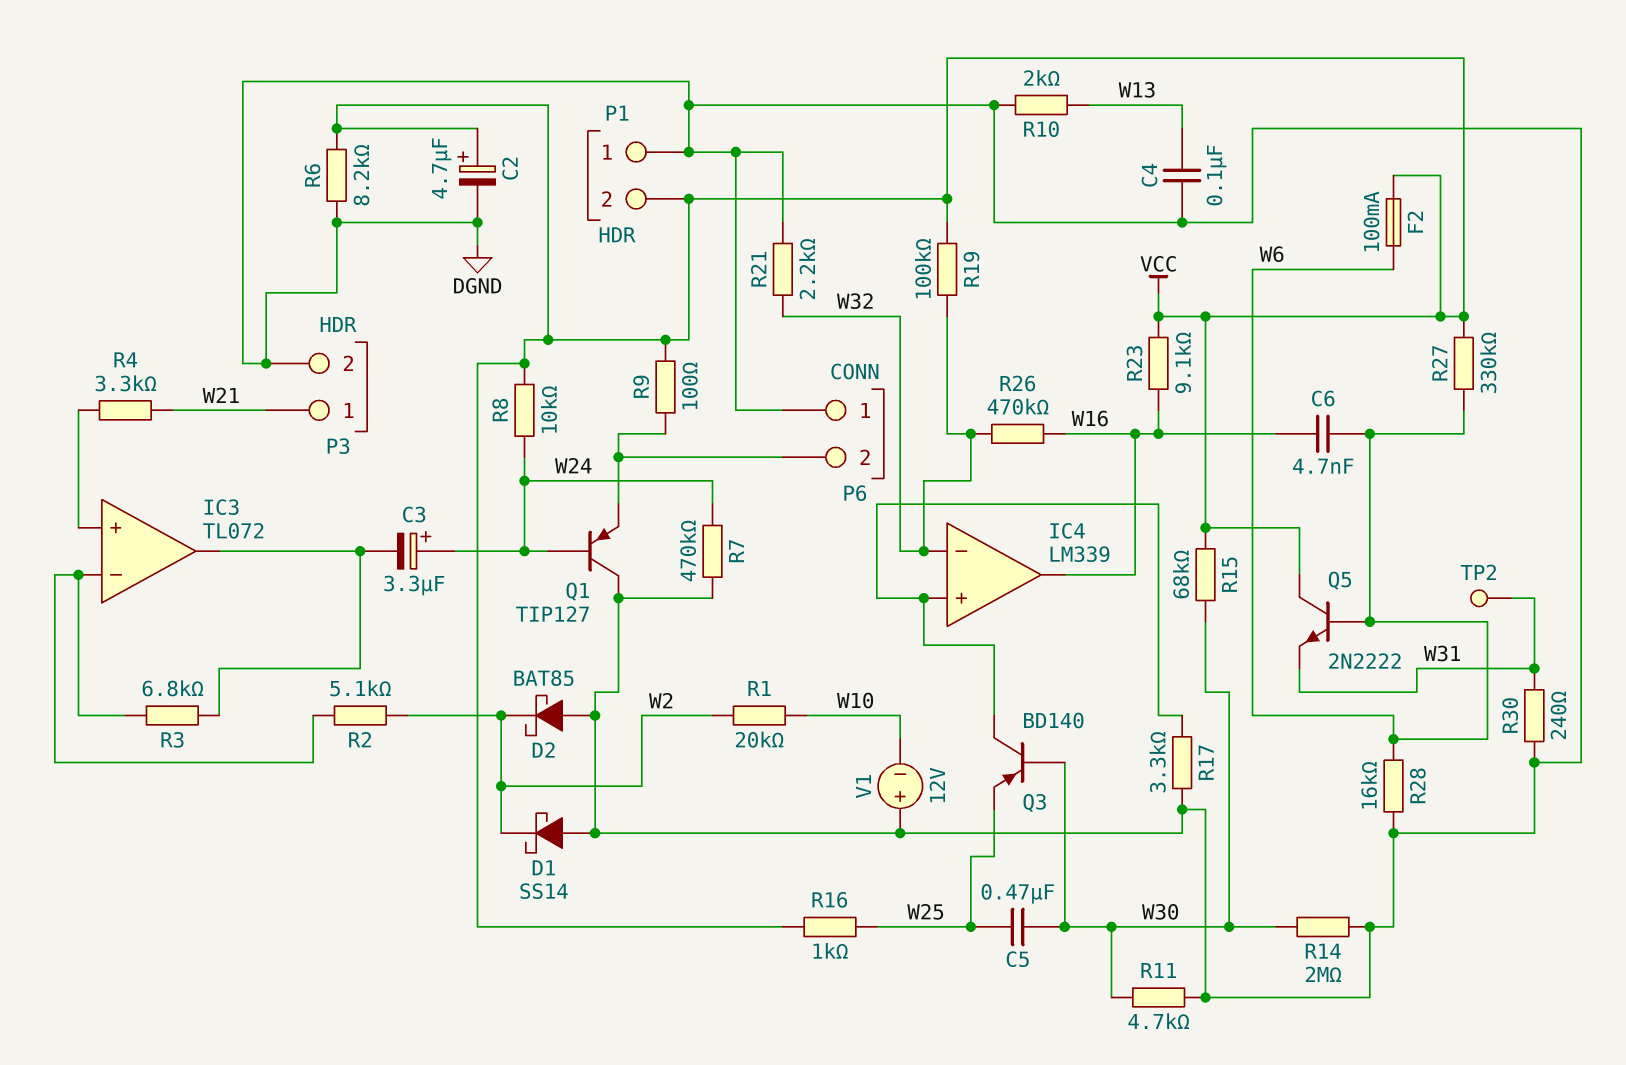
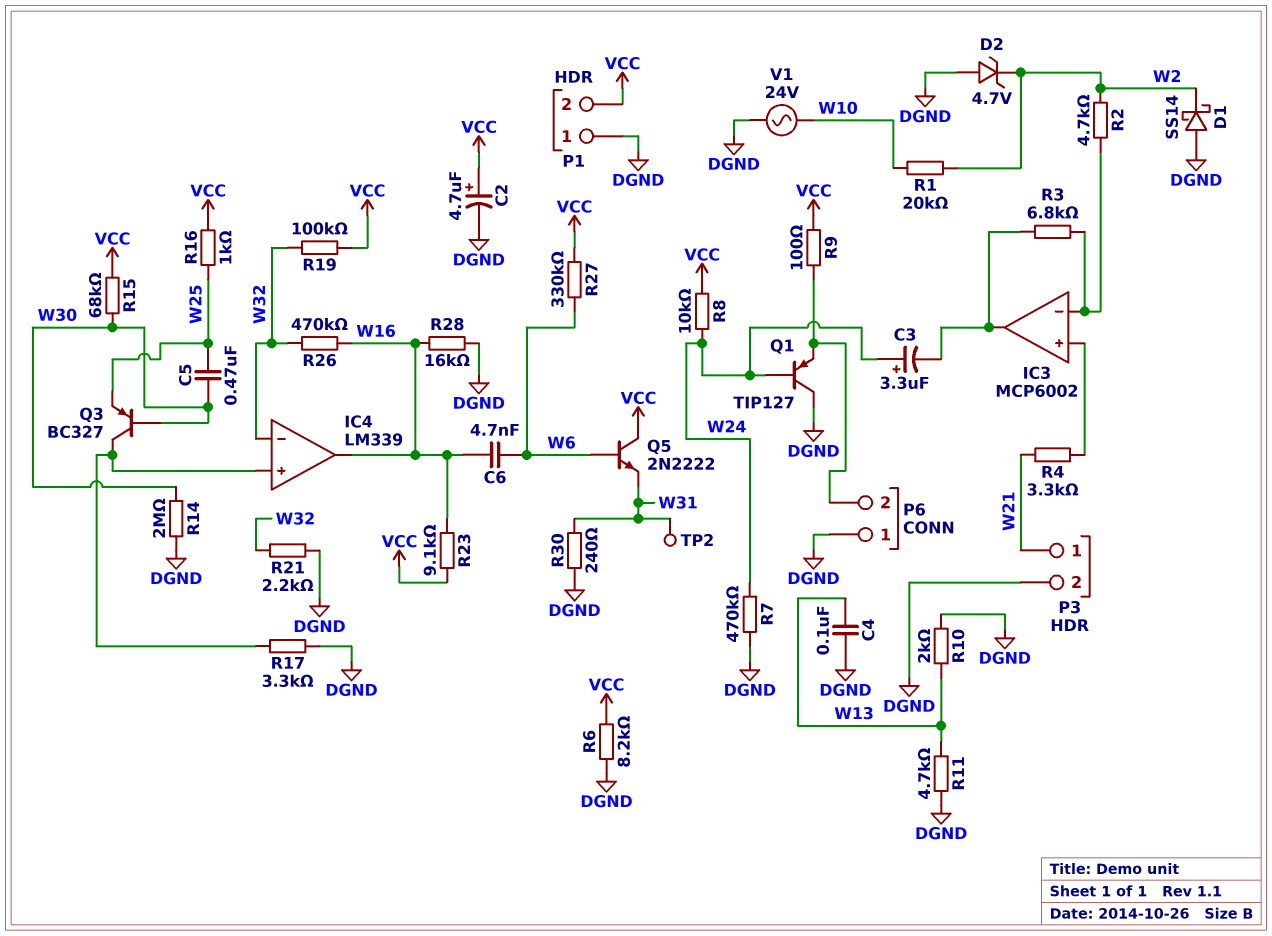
D2: schottky BAT85 (A DGND, K W2) -> zener 4.7V (A DGND, K W2)
F2: 100mA (VCC, W6) -> none
IC3: TL072 -> MCP6002
Q3: PNP BD140 (B W30, C IC4/in+, E W25) -> PNP BC327 (B W30, C IC4/in+, E W25)
R2: 5.1k (IC3/in-, W2) -> 4.7k (IC3/in-, W2)
R11: 4.7k (DGND, W30) -> 4.7k (DGND, W13)
R28: 16k (DGND, W6) -> 16k (DGND, W16)
V1: 12V (plus DGND, minus W10) -> AC 24V (DGND, W10)

